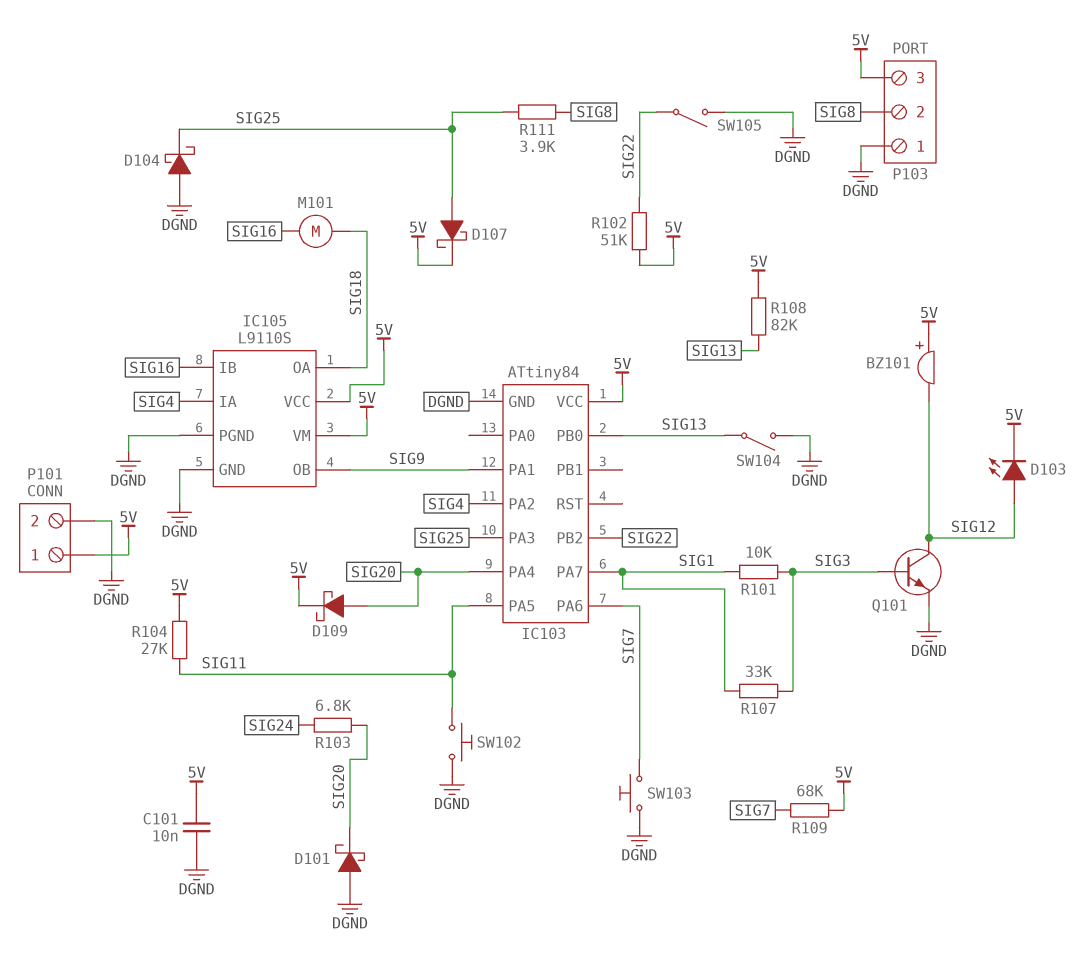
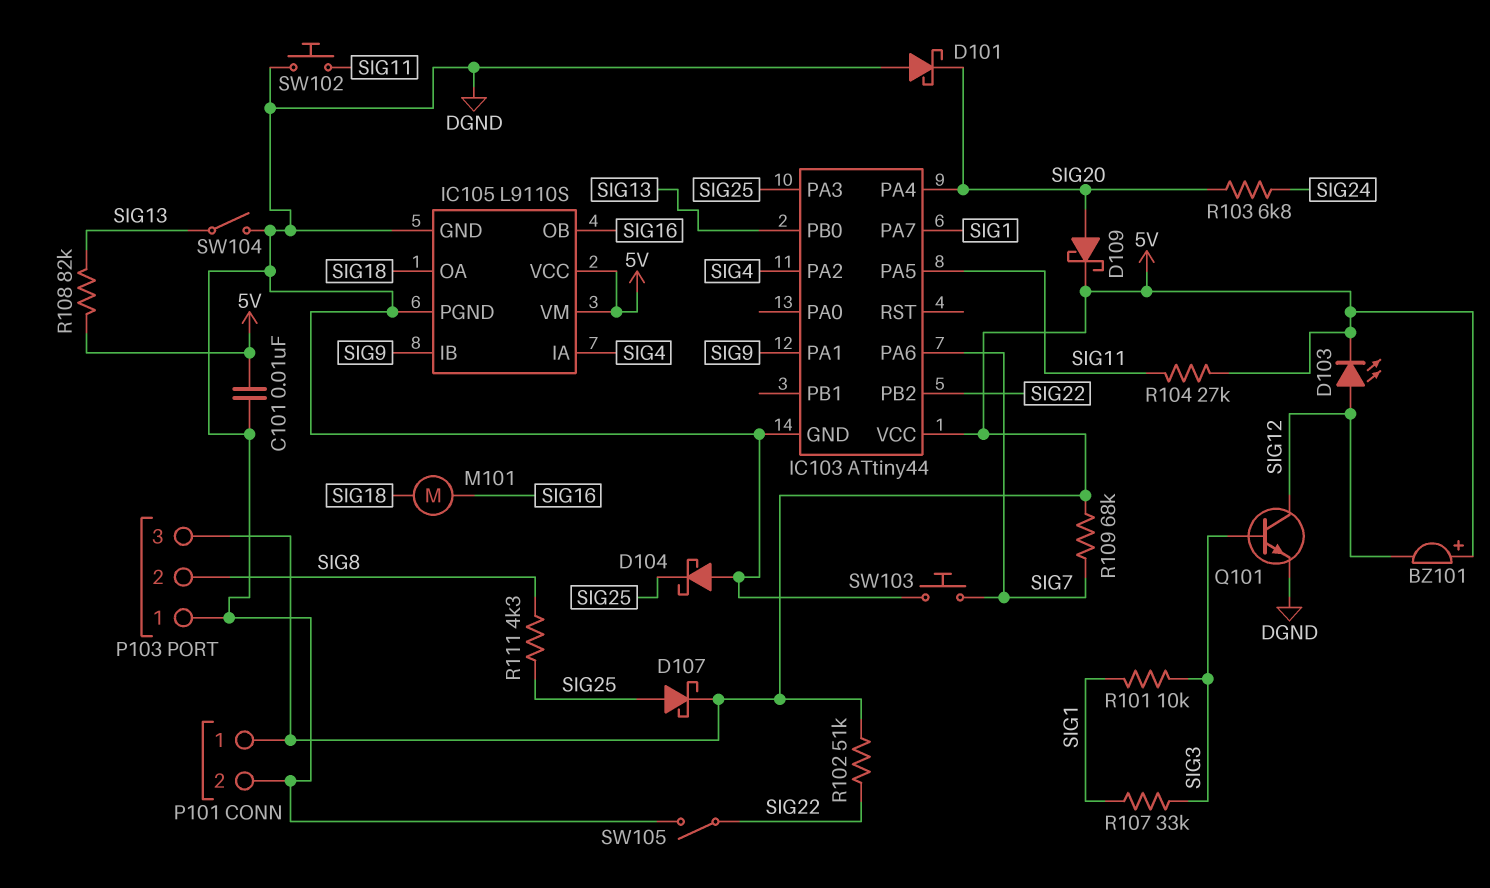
IC103: ATtiny84 -> ATtiny44
IC105 pin IB: SIG16 -> SIG9
IC105 pin OB: SIG9 -> SIG16
R111: 3.9k (SIG8, SIG25) -> 4.3k (SIG8, SIG25)

